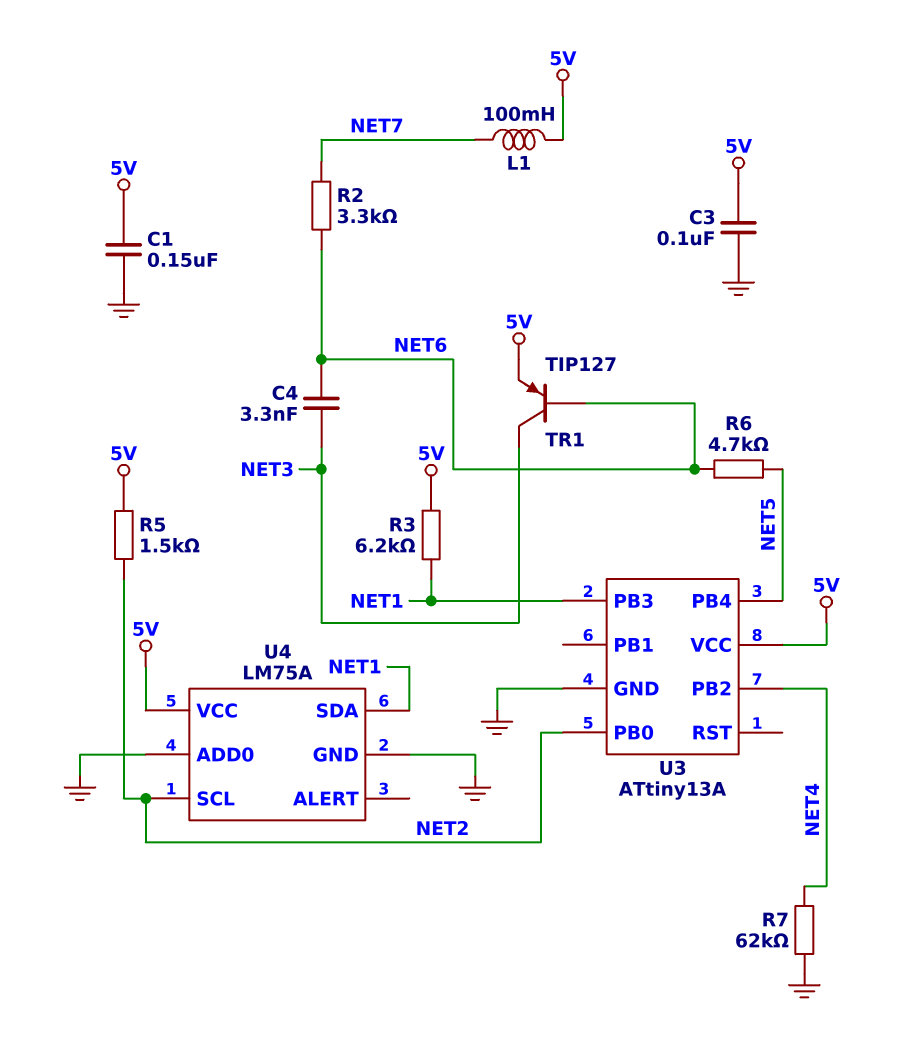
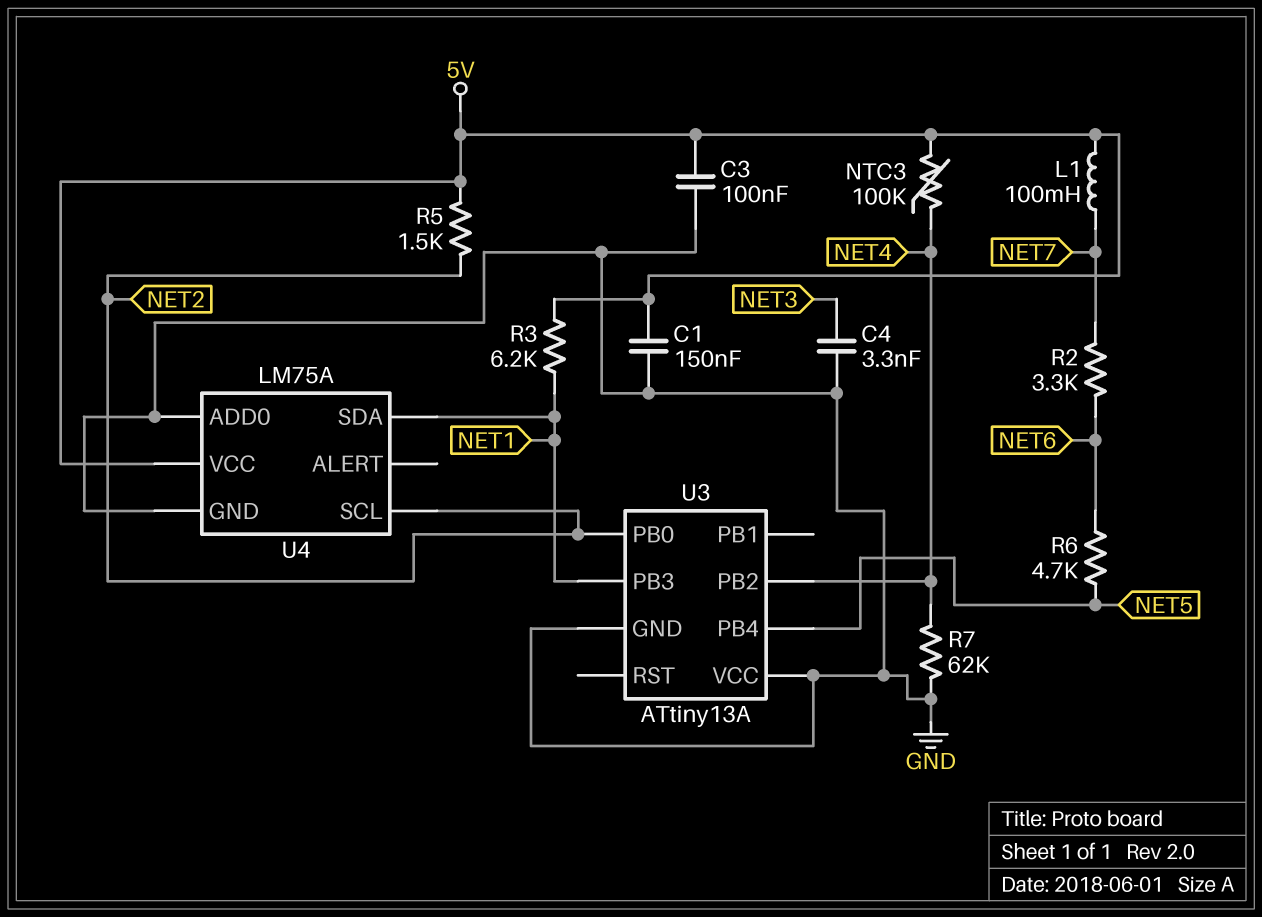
C4: 3.3nF (NET3, NET6) -> 3.3nF (GND, NET3)
NTC3: none -> 100k (5V, NET4)
TR1: PNP TIP127 (B NET6, C NET3, E 5V) -> none
U3 pin VCC: 5V -> GND

